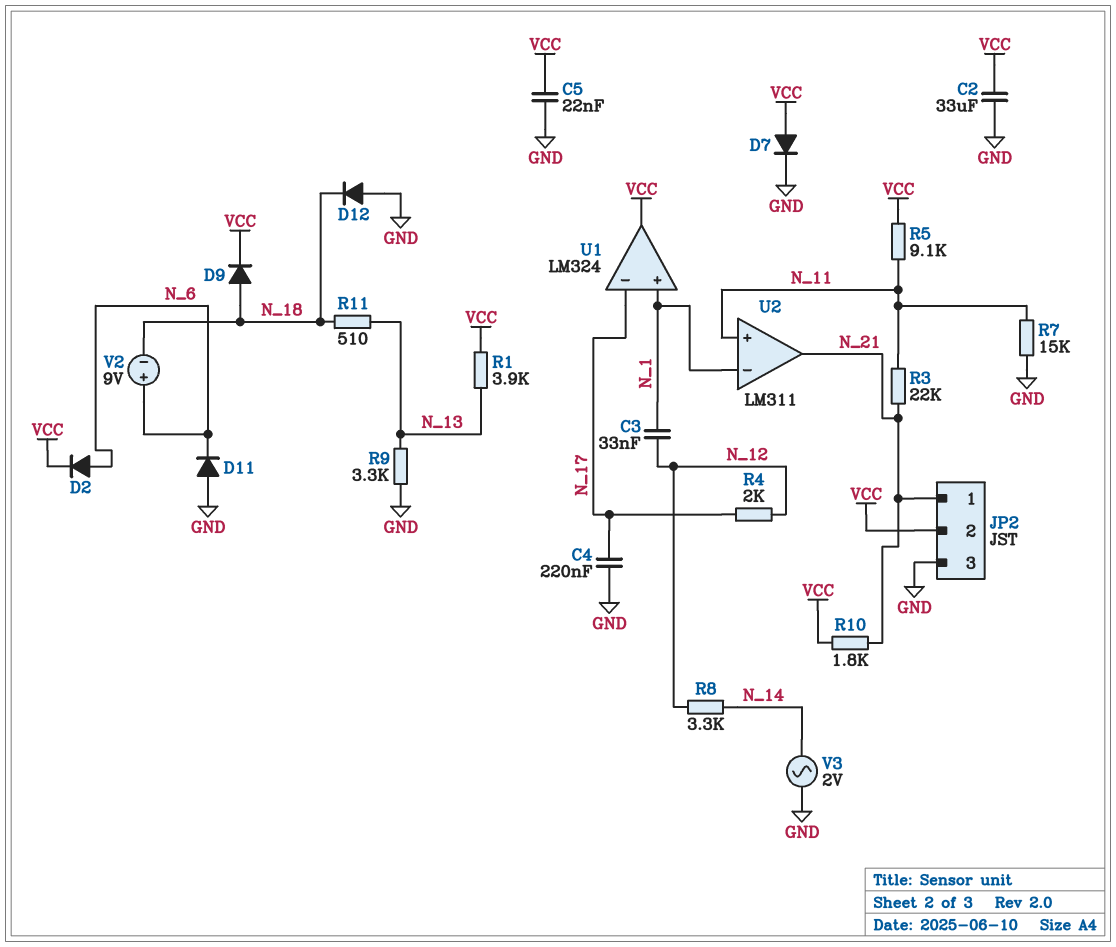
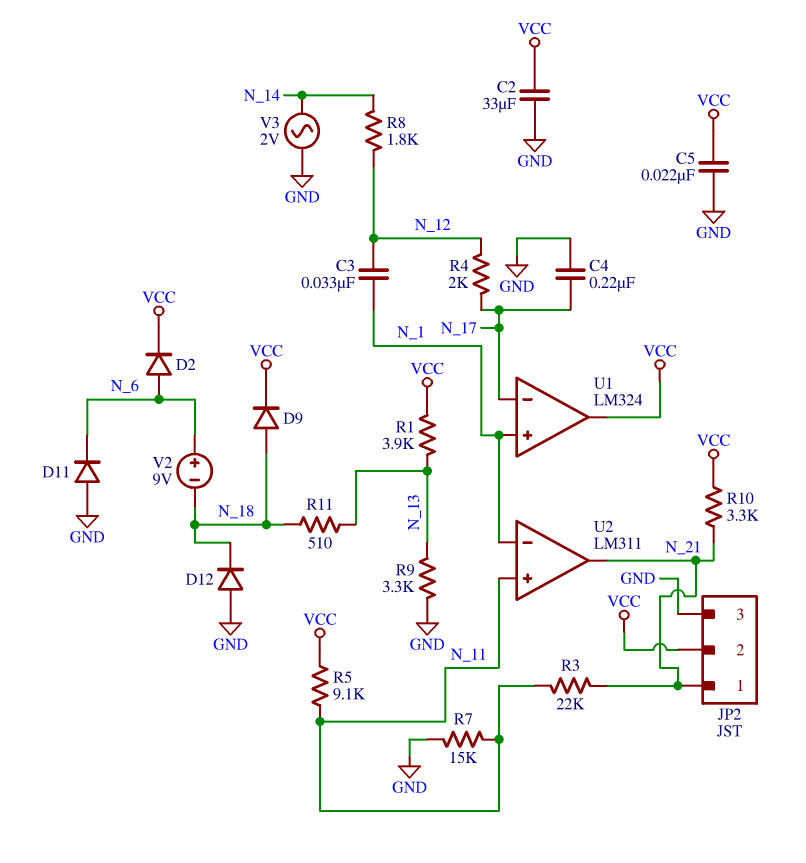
D7: diode (A VCC, K GND) -> none
R8: 3.3k (N_12, N_14) -> 1.8k (N_12, N_14)
R10: 1.8k (N_21, VCC) -> 3.3k (N_21, VCC)

